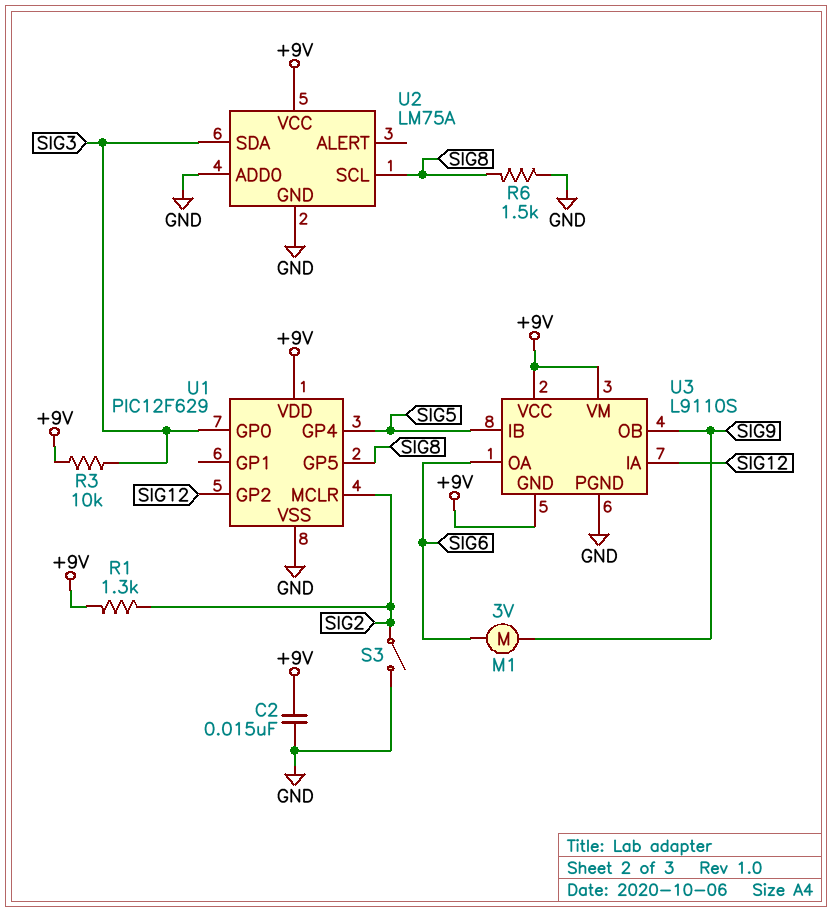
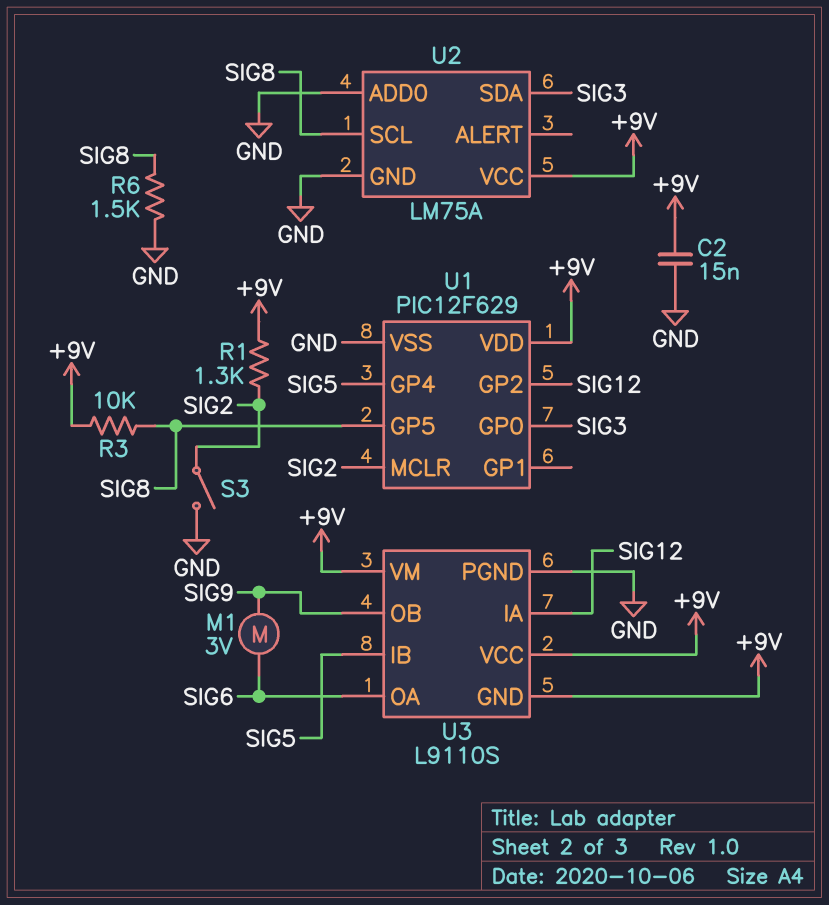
R3: 10k (+9V, SIG3) -> 10k (+9V, SIG8)

